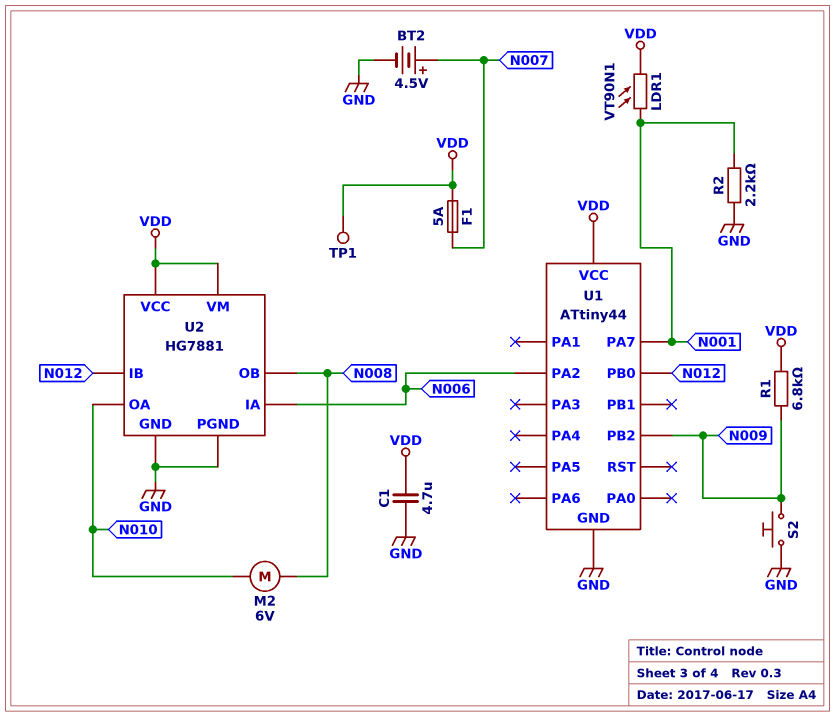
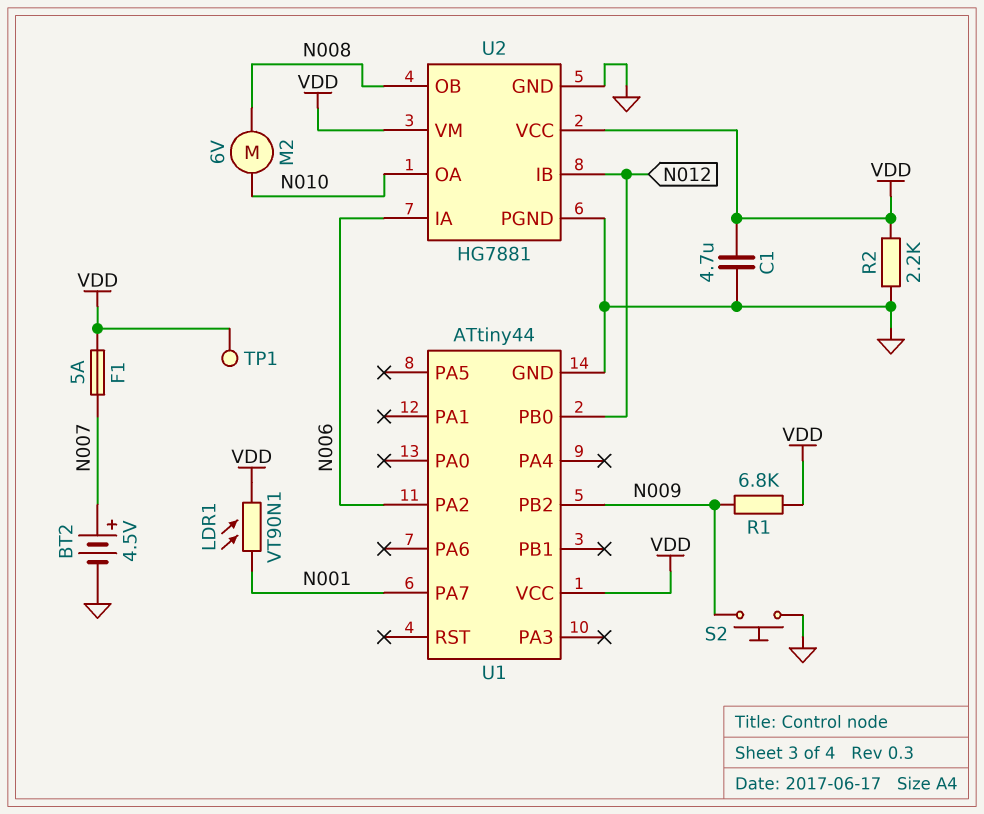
R2: 2.2k (GND, N001) -> 2.2k (GND, VDD)

